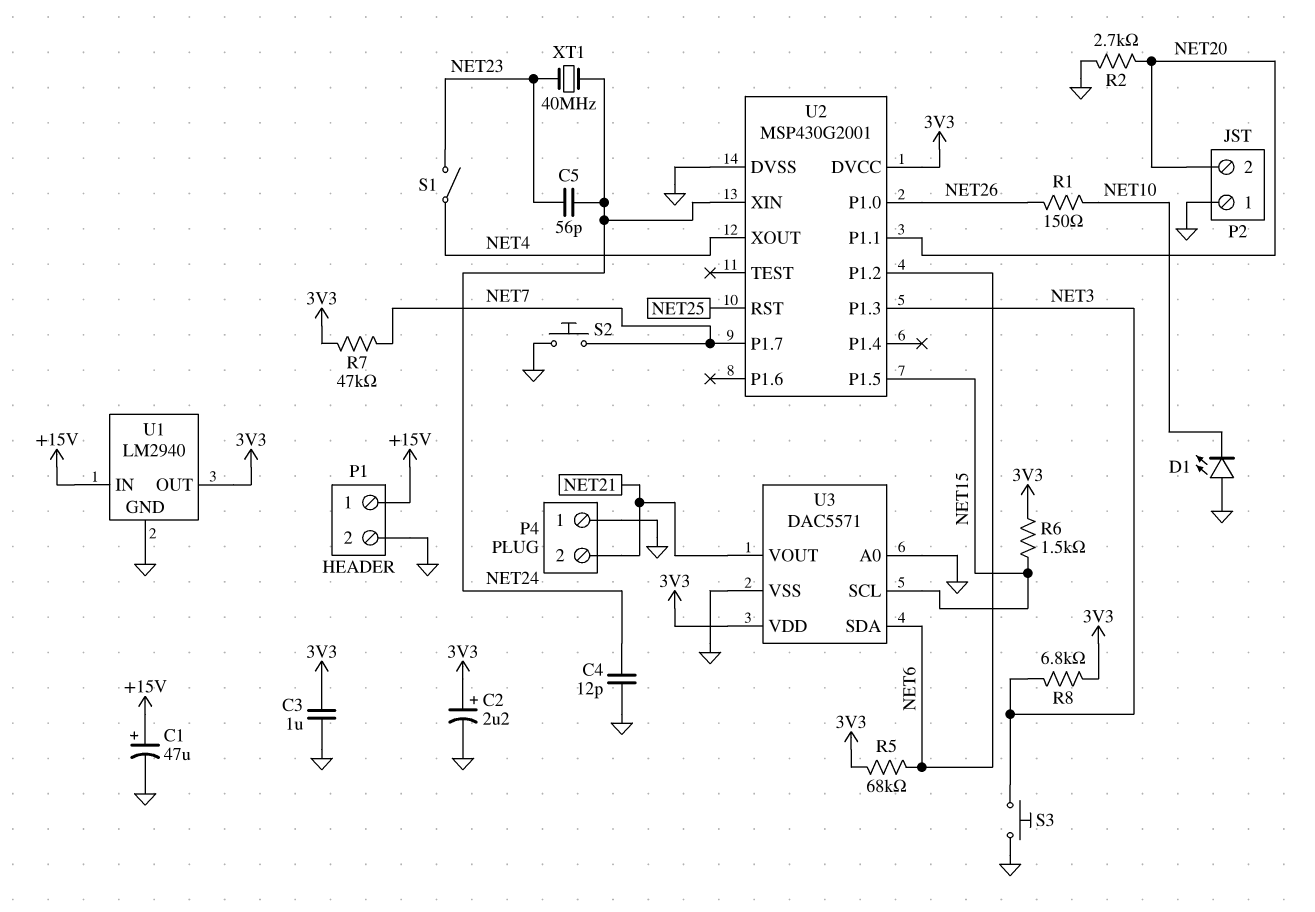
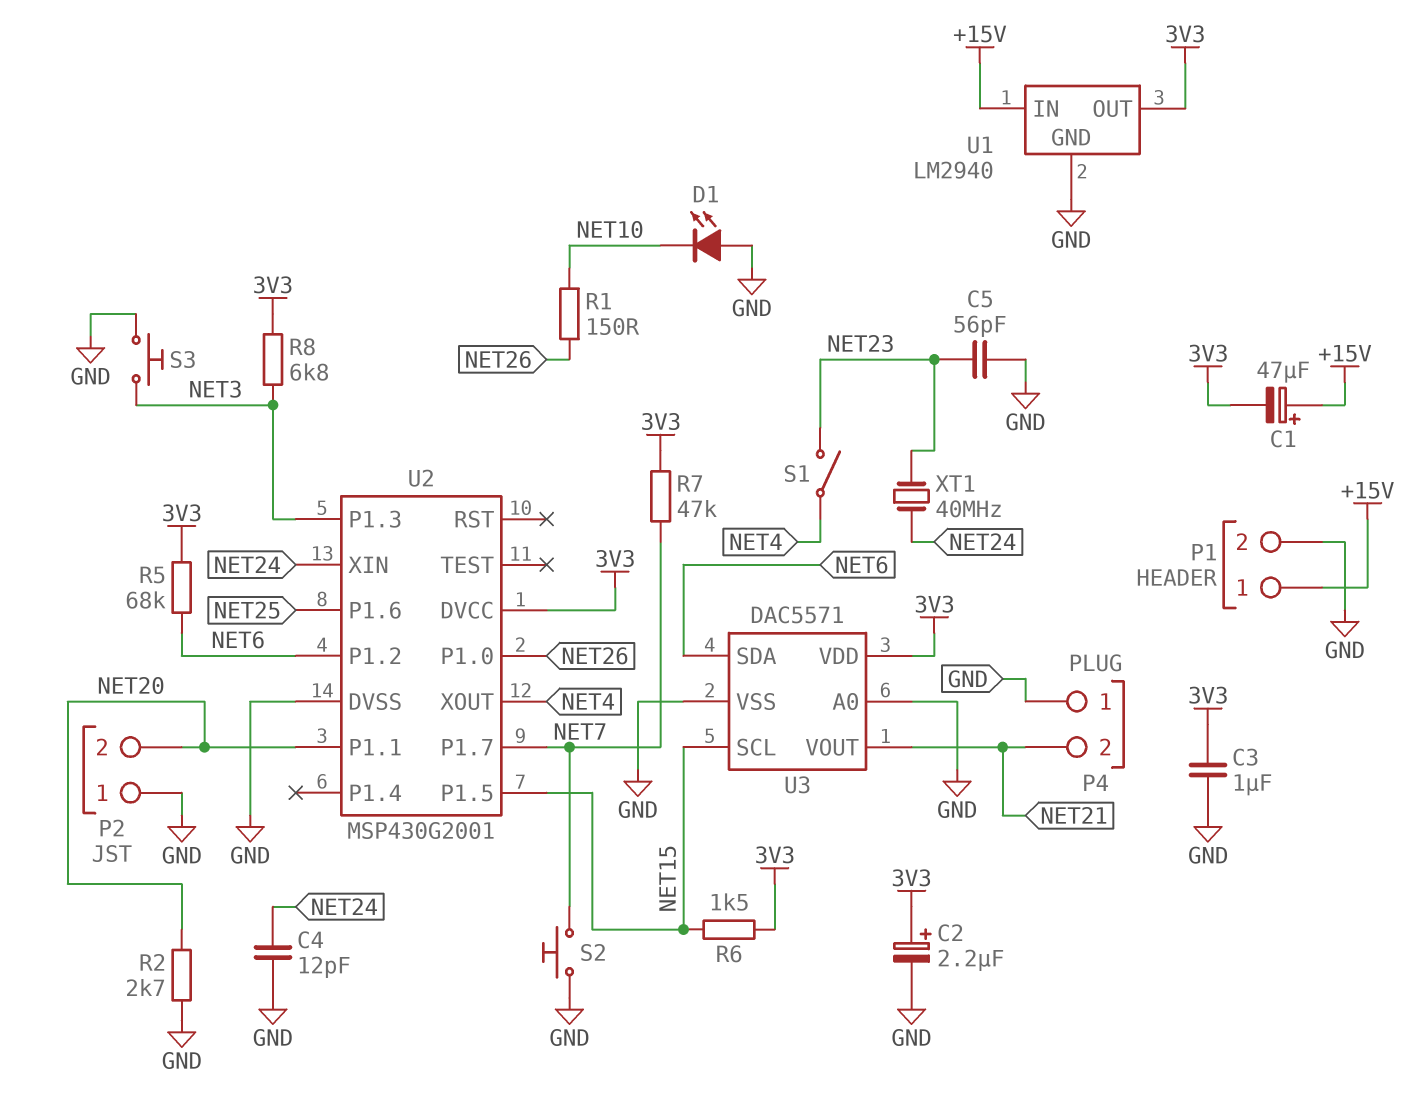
C1: 47uF (plus +15V, minus GND) -> 47uF (plus +15V, minus 3V3)
C5: 56pF (NET23, NET24) -> 56pF (GND, NET23)
U2 pin P1.6: none -> NET25
U2 pin RST: NET25 -> none

